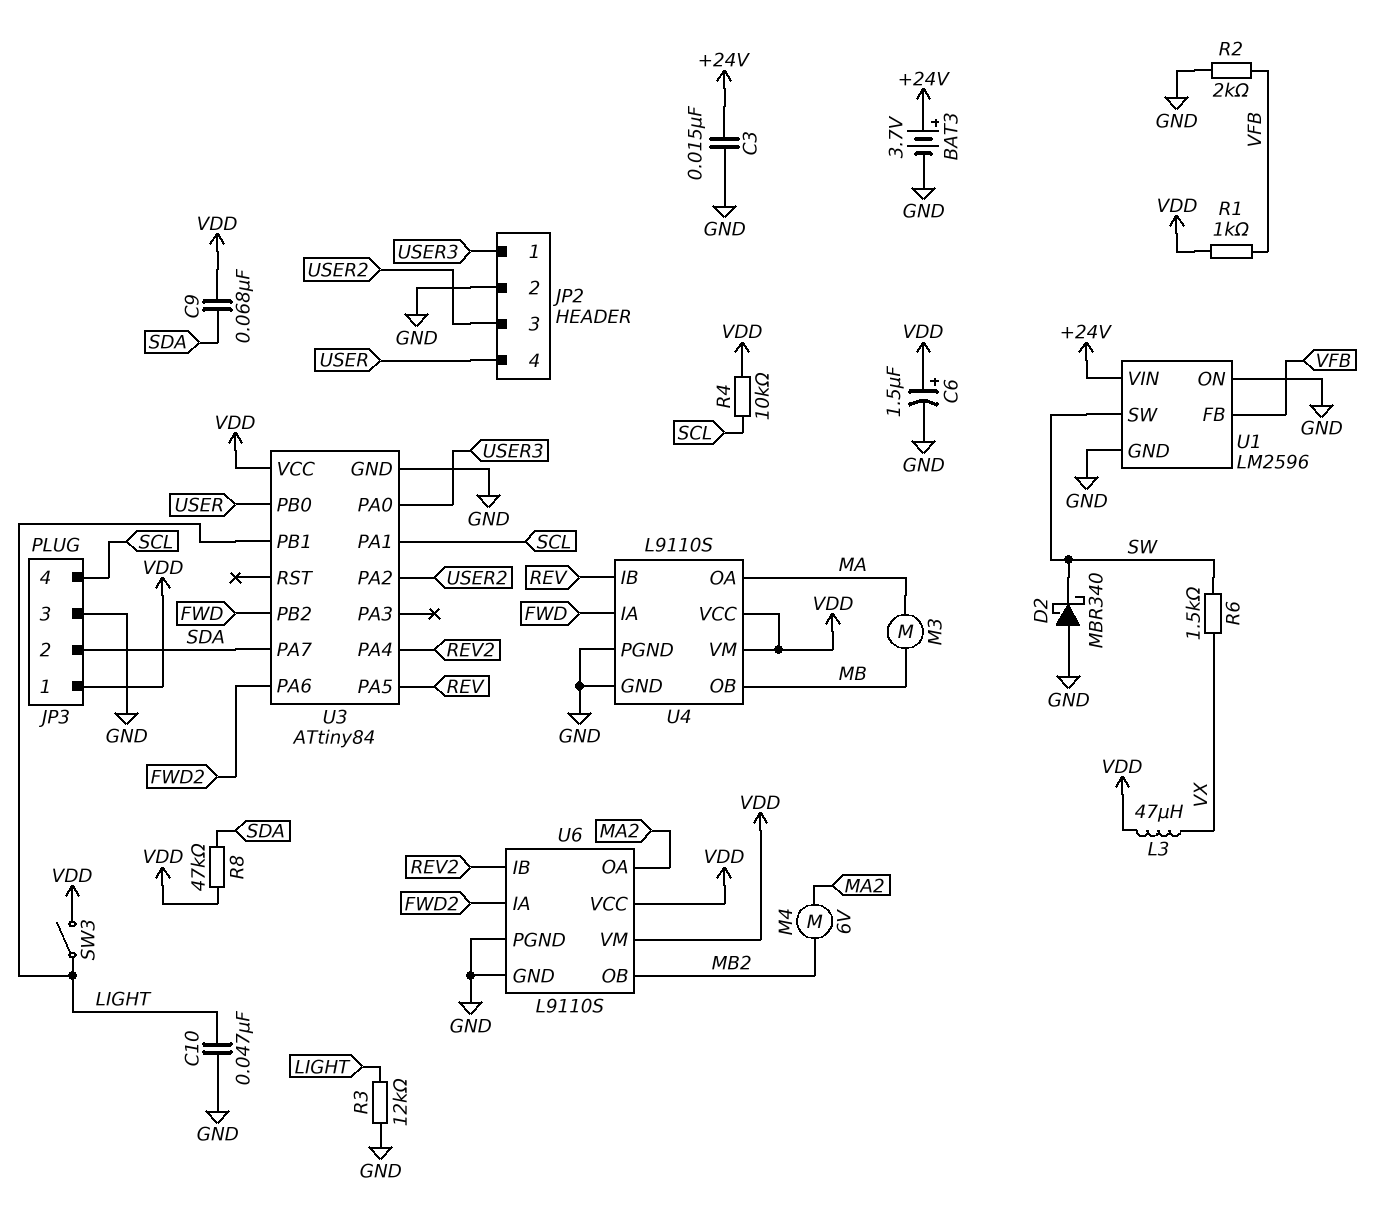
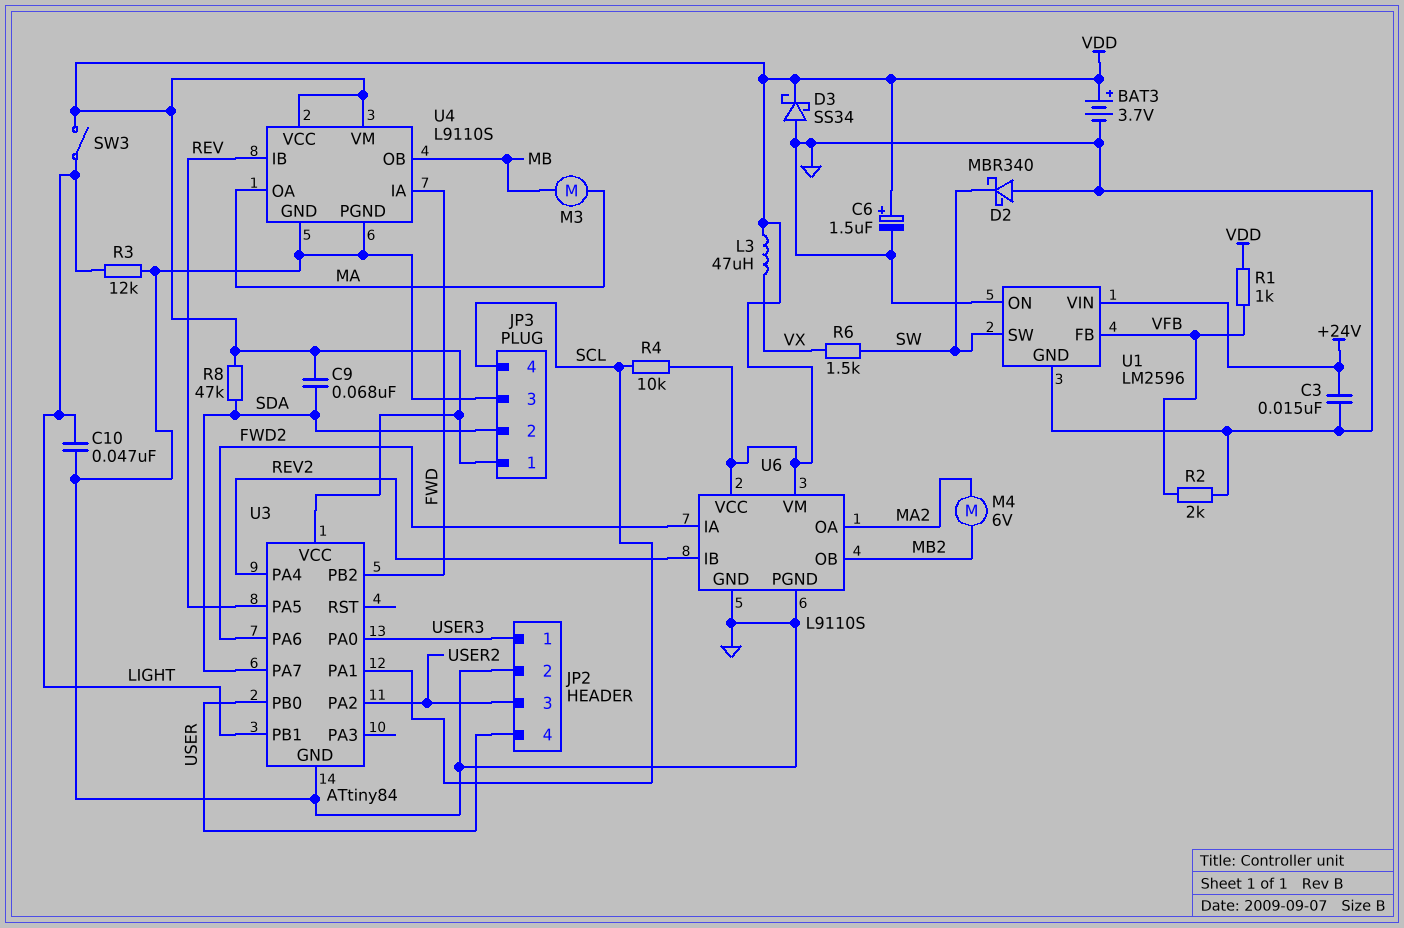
BAT3: 3.7V (plus +24V, minus GND) -> 3.7V (plus VDD, minus GND)
D3: none -> schottky SS34 (A GND, K VDD)

